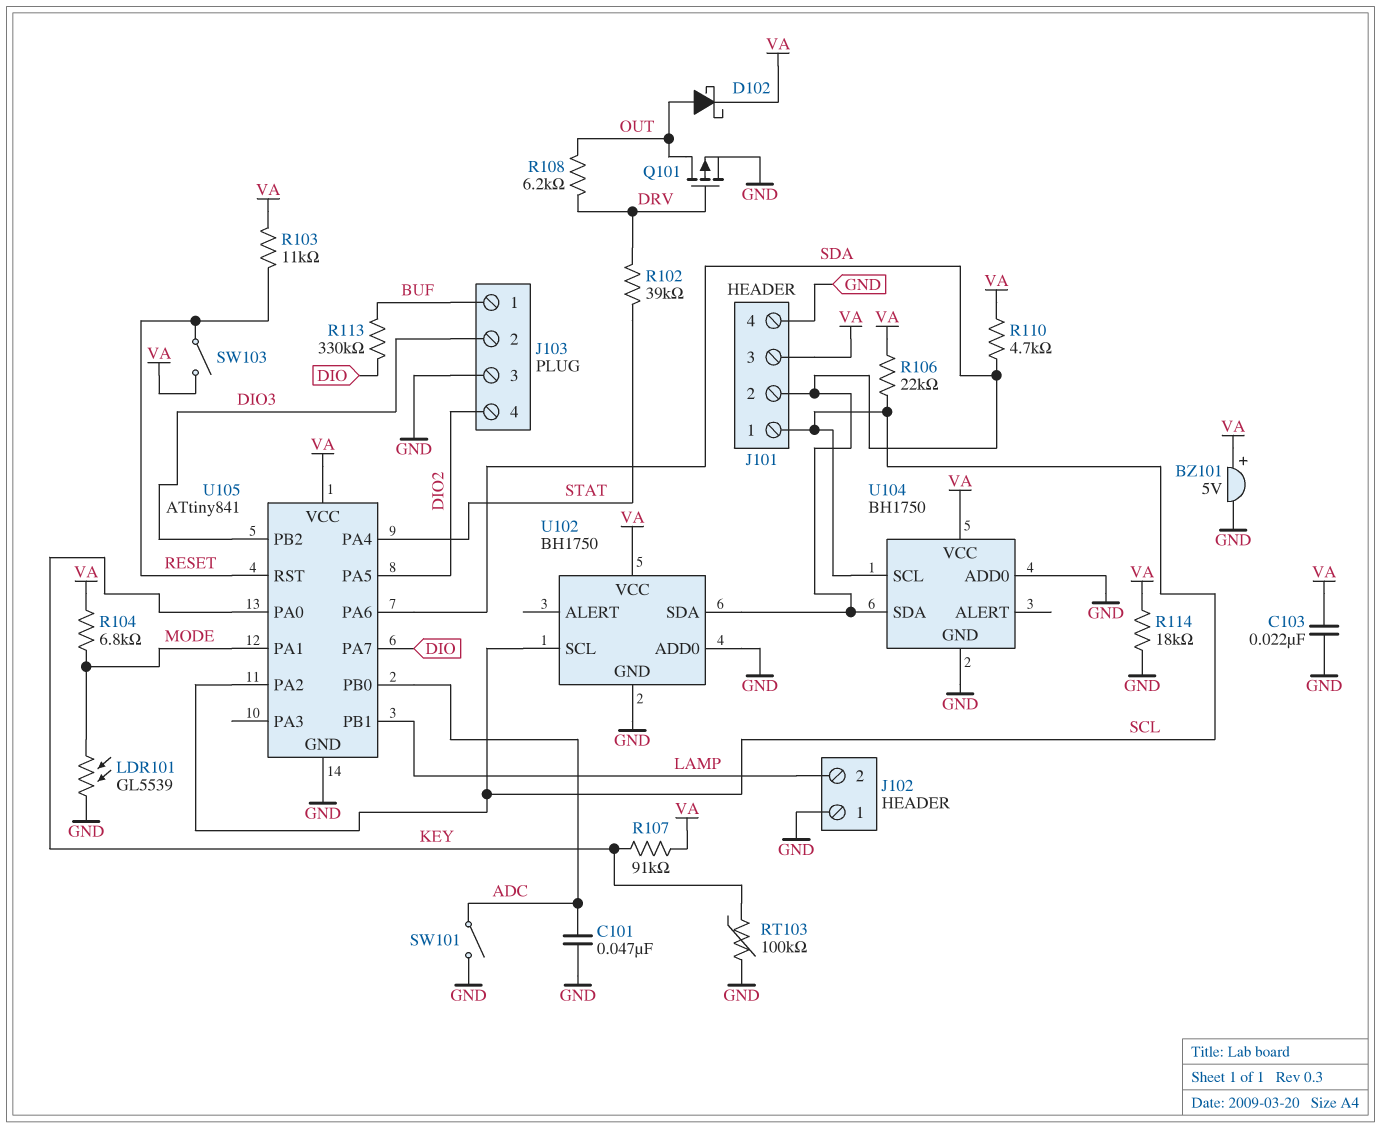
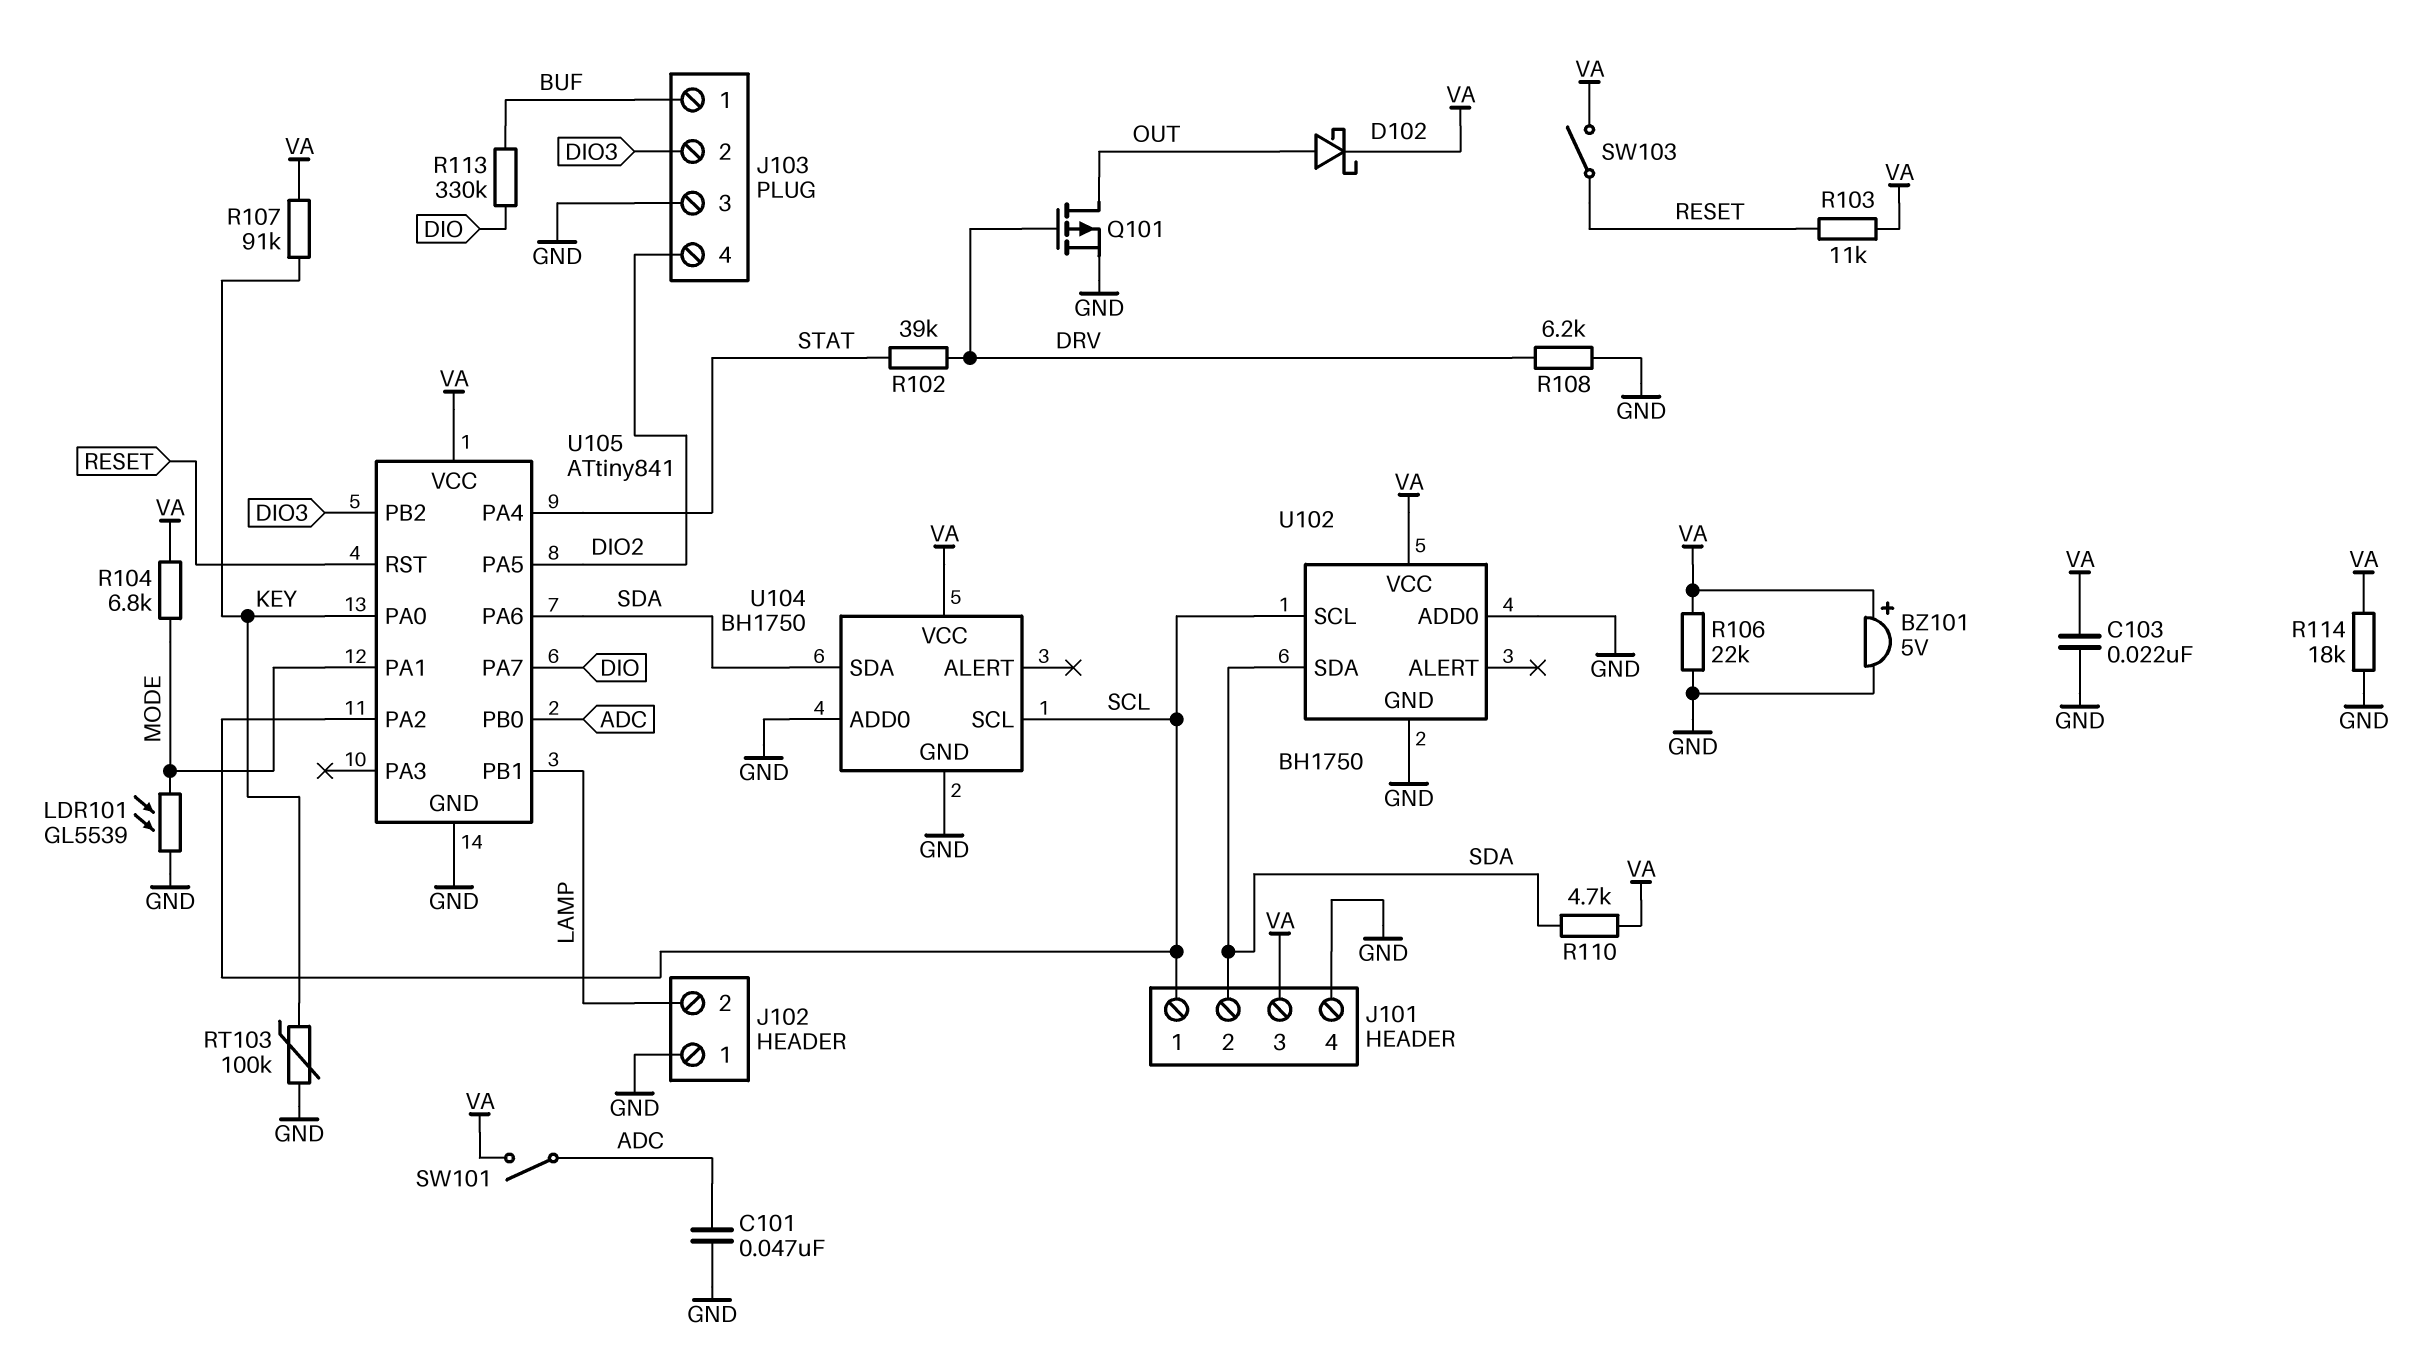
R106: 22k (SCL, VA) -> 22k (GND, VA)
R108: 6.2k (DRV, OUT) -> 6.2k (DRV, GND)
SW101: switch (ADC, GND) -> switch (ADC, VA)

